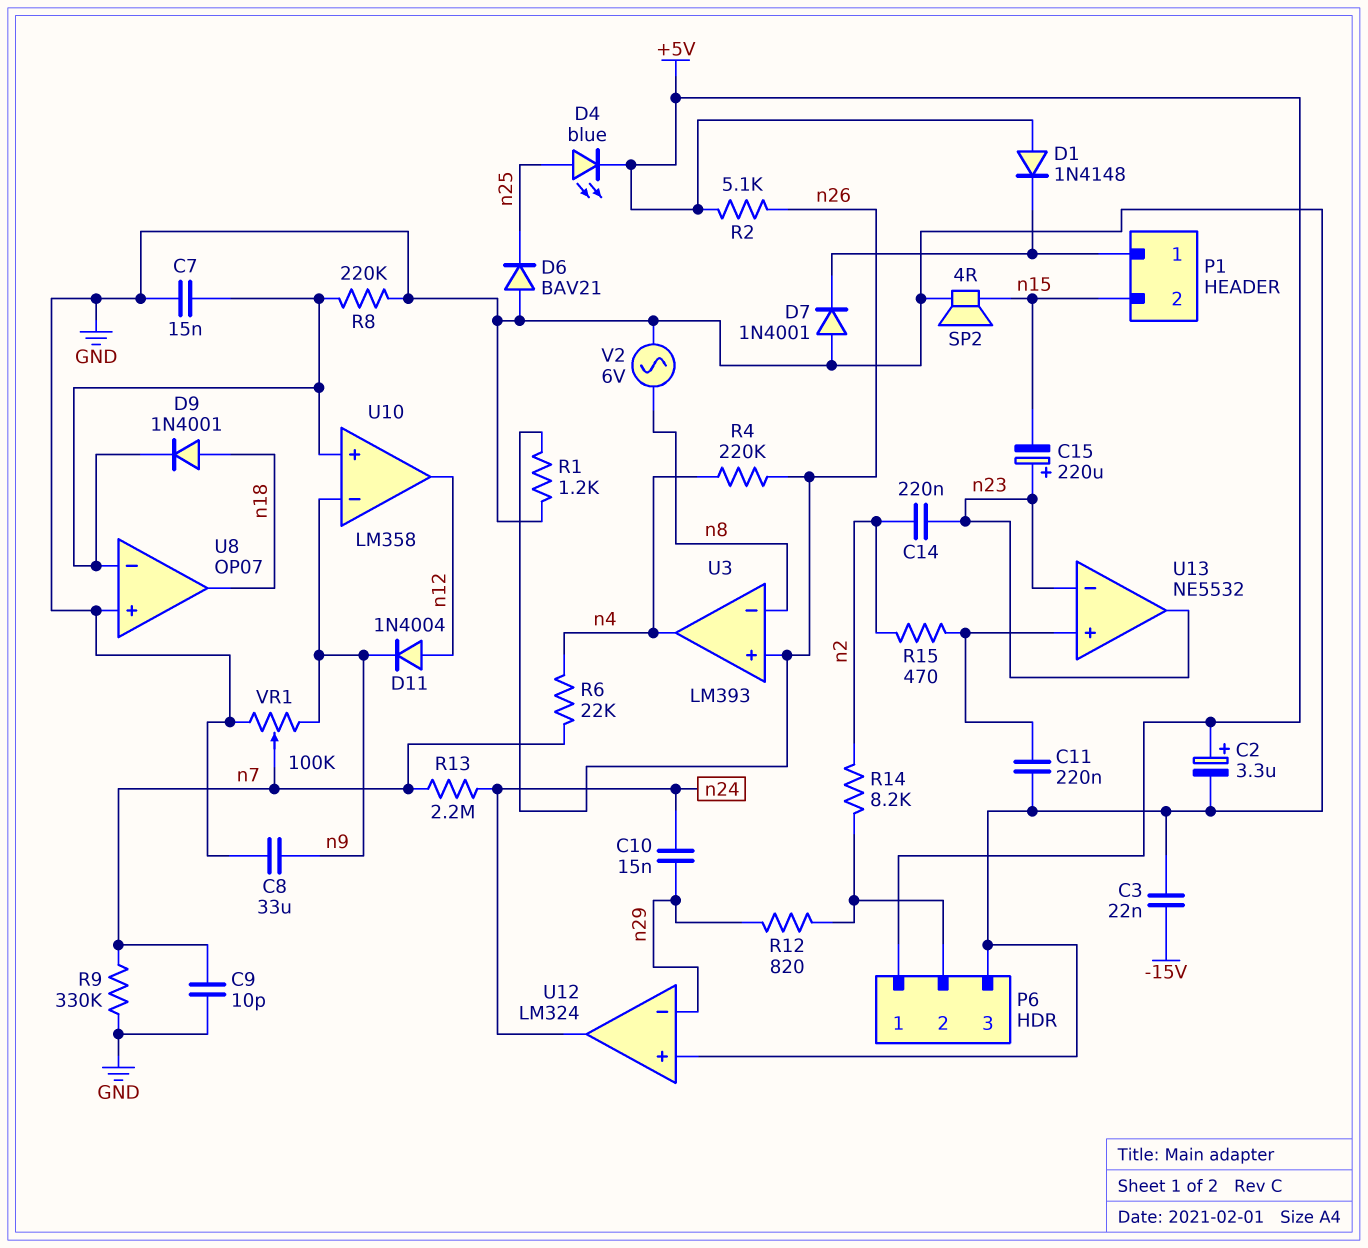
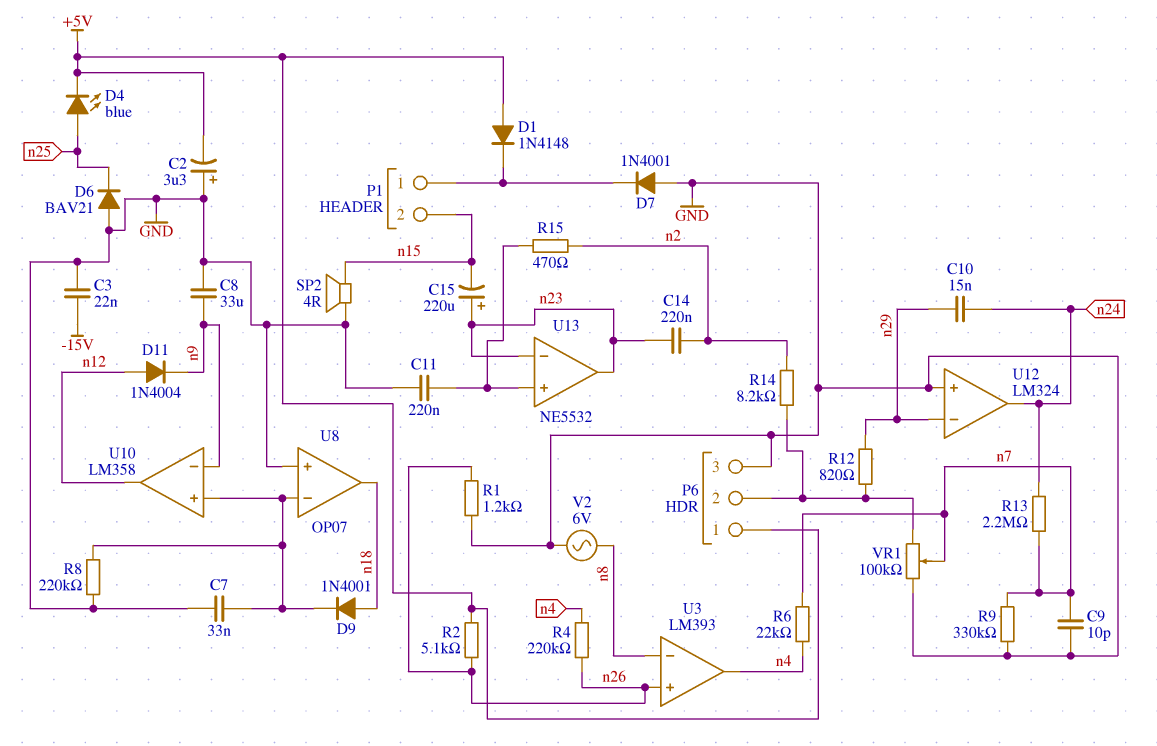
C2: 3.3uF (plus +5V, minus GND) -> 3.3uF (plus GND, minus +5V)
C7: 15nF (GND, U8/in-) -> 33nF (GND, U8/in-)
VR1: 100k (GND, n9, wiper n7) -> 100k (GND, P6/2, wiper n7)

